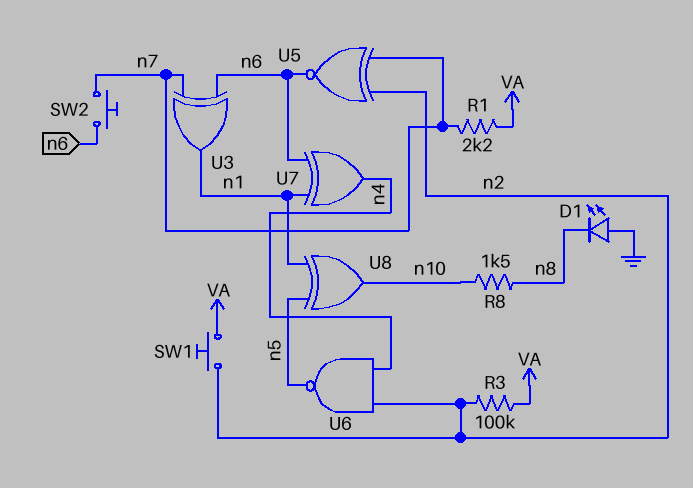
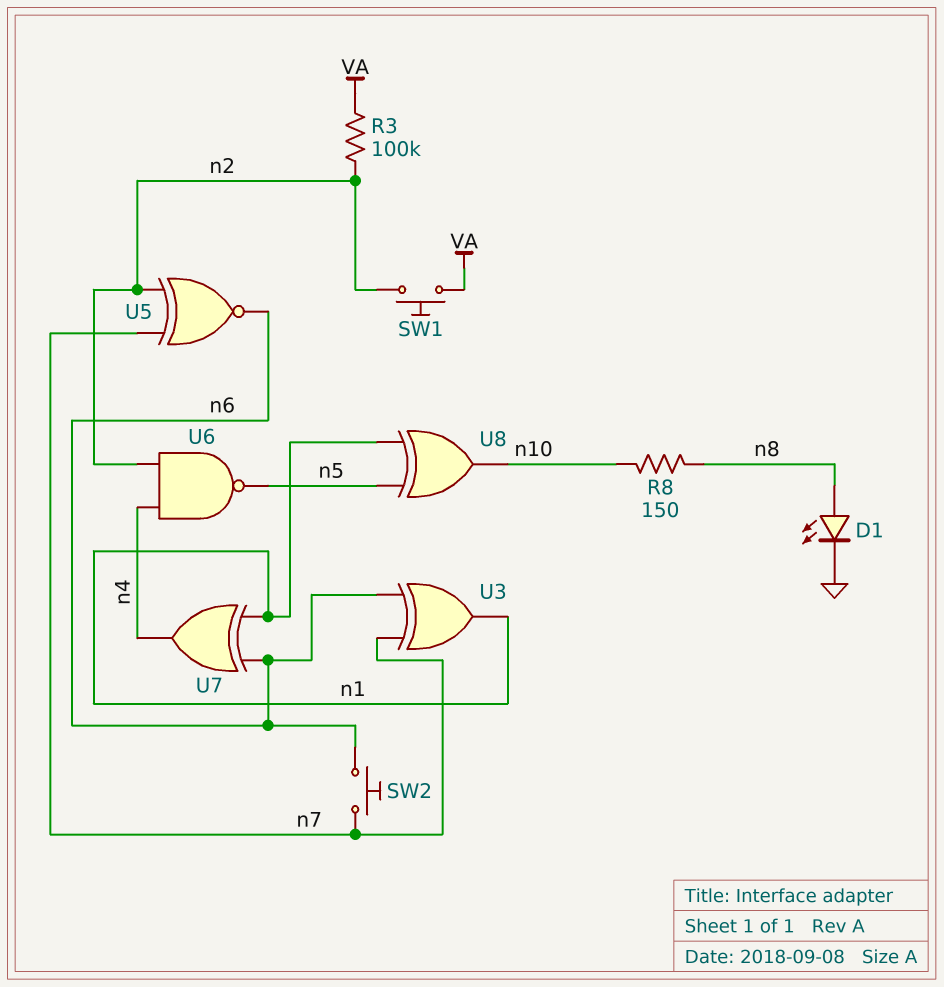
D1: LED (A GND, K n8) -> LED (A n8, K GND)
R1: 2.2k (VA, n7) -> none
R8: 1.5k (n8, n10) -> 150 (n8, n10)

